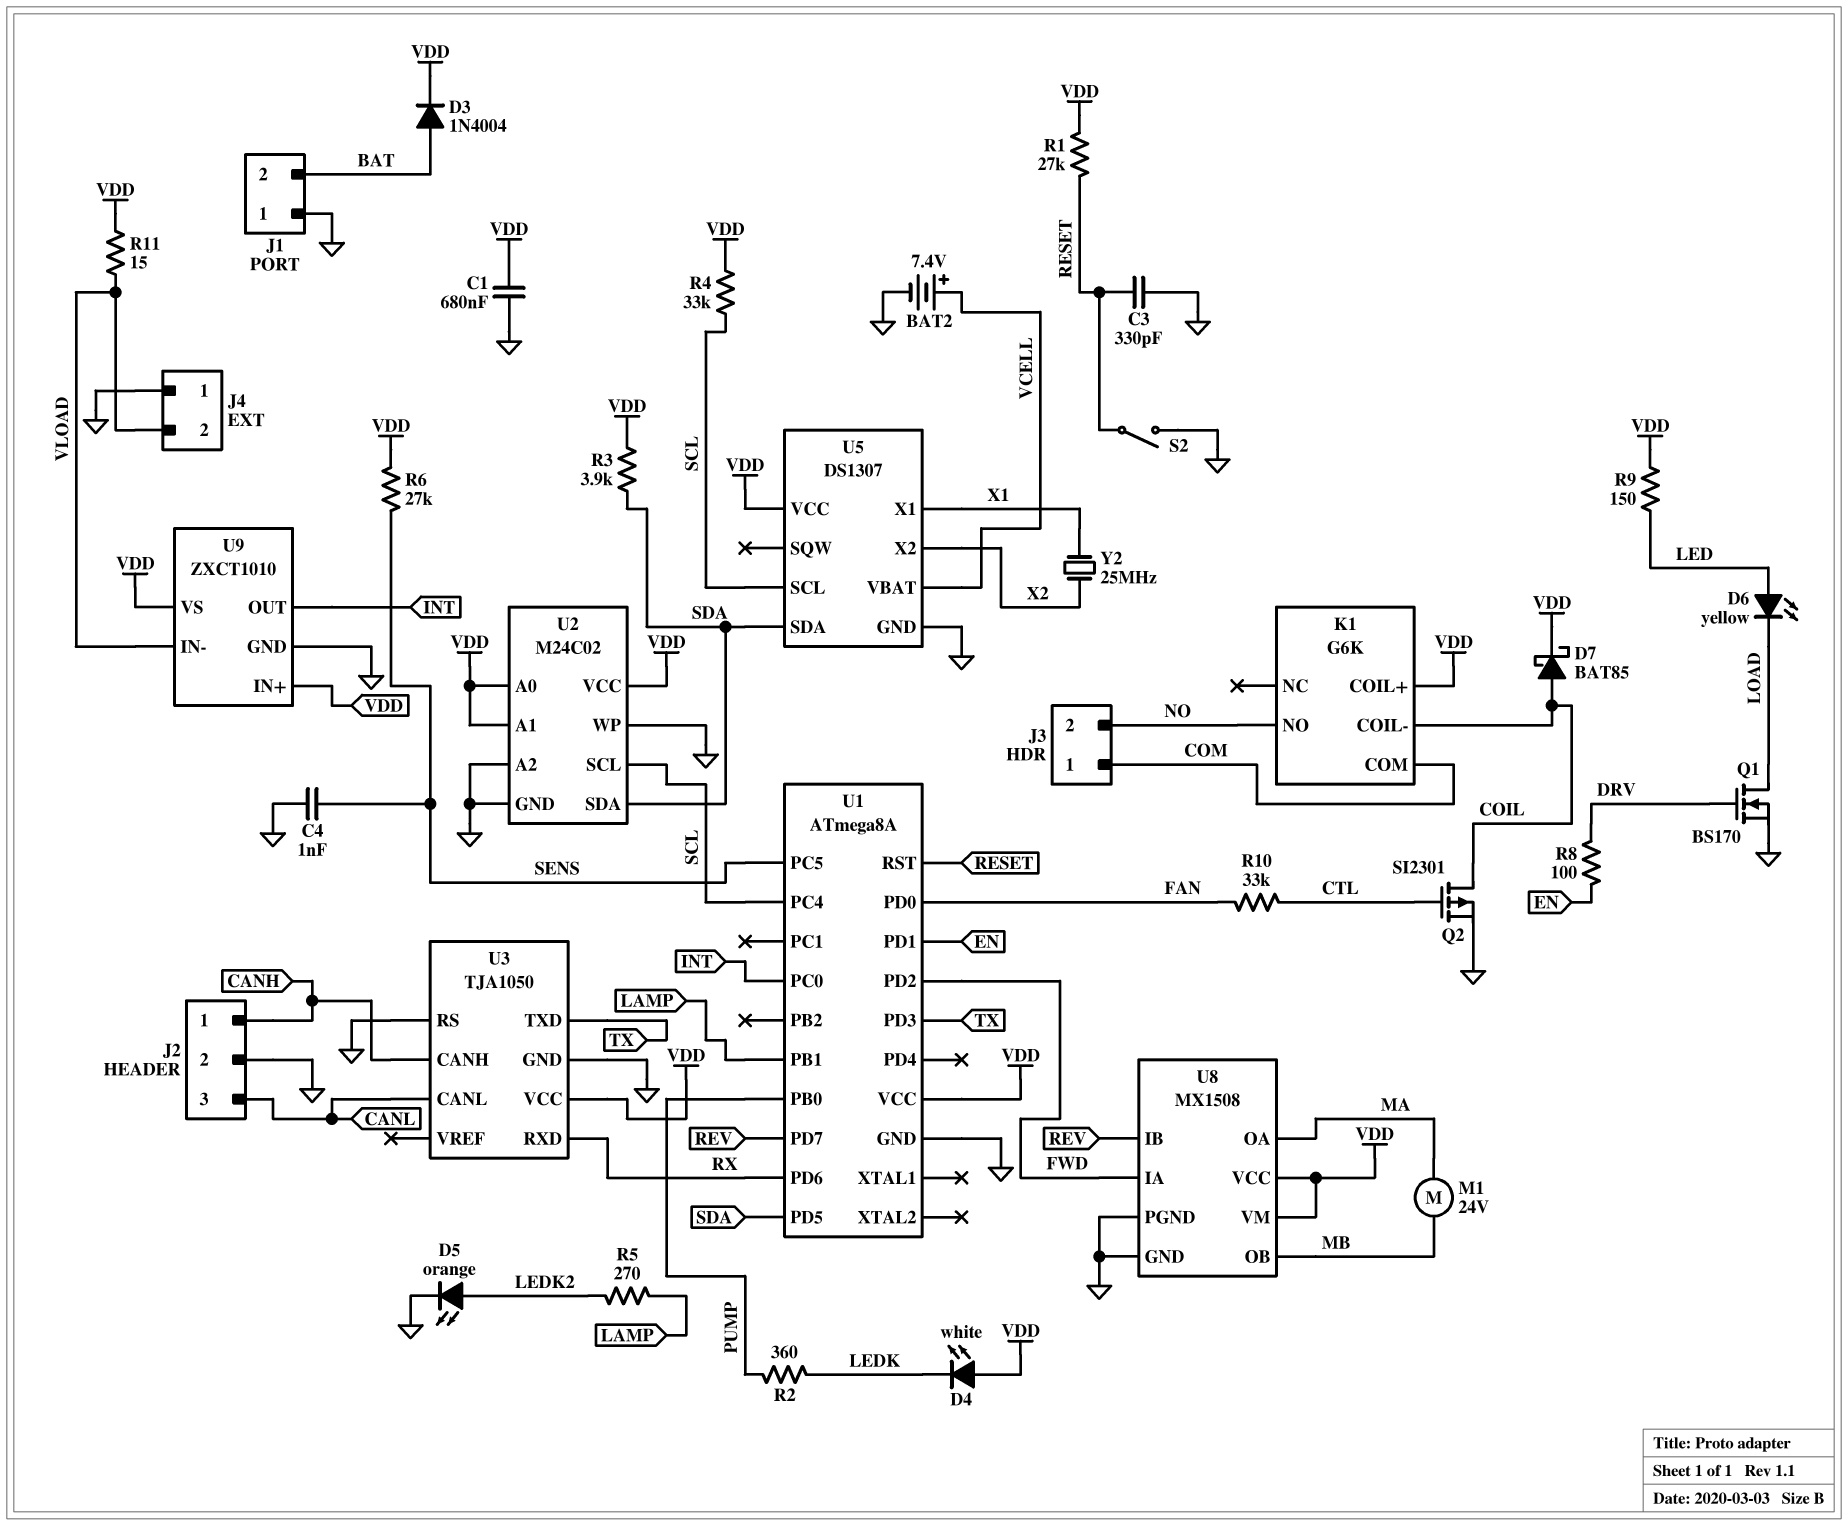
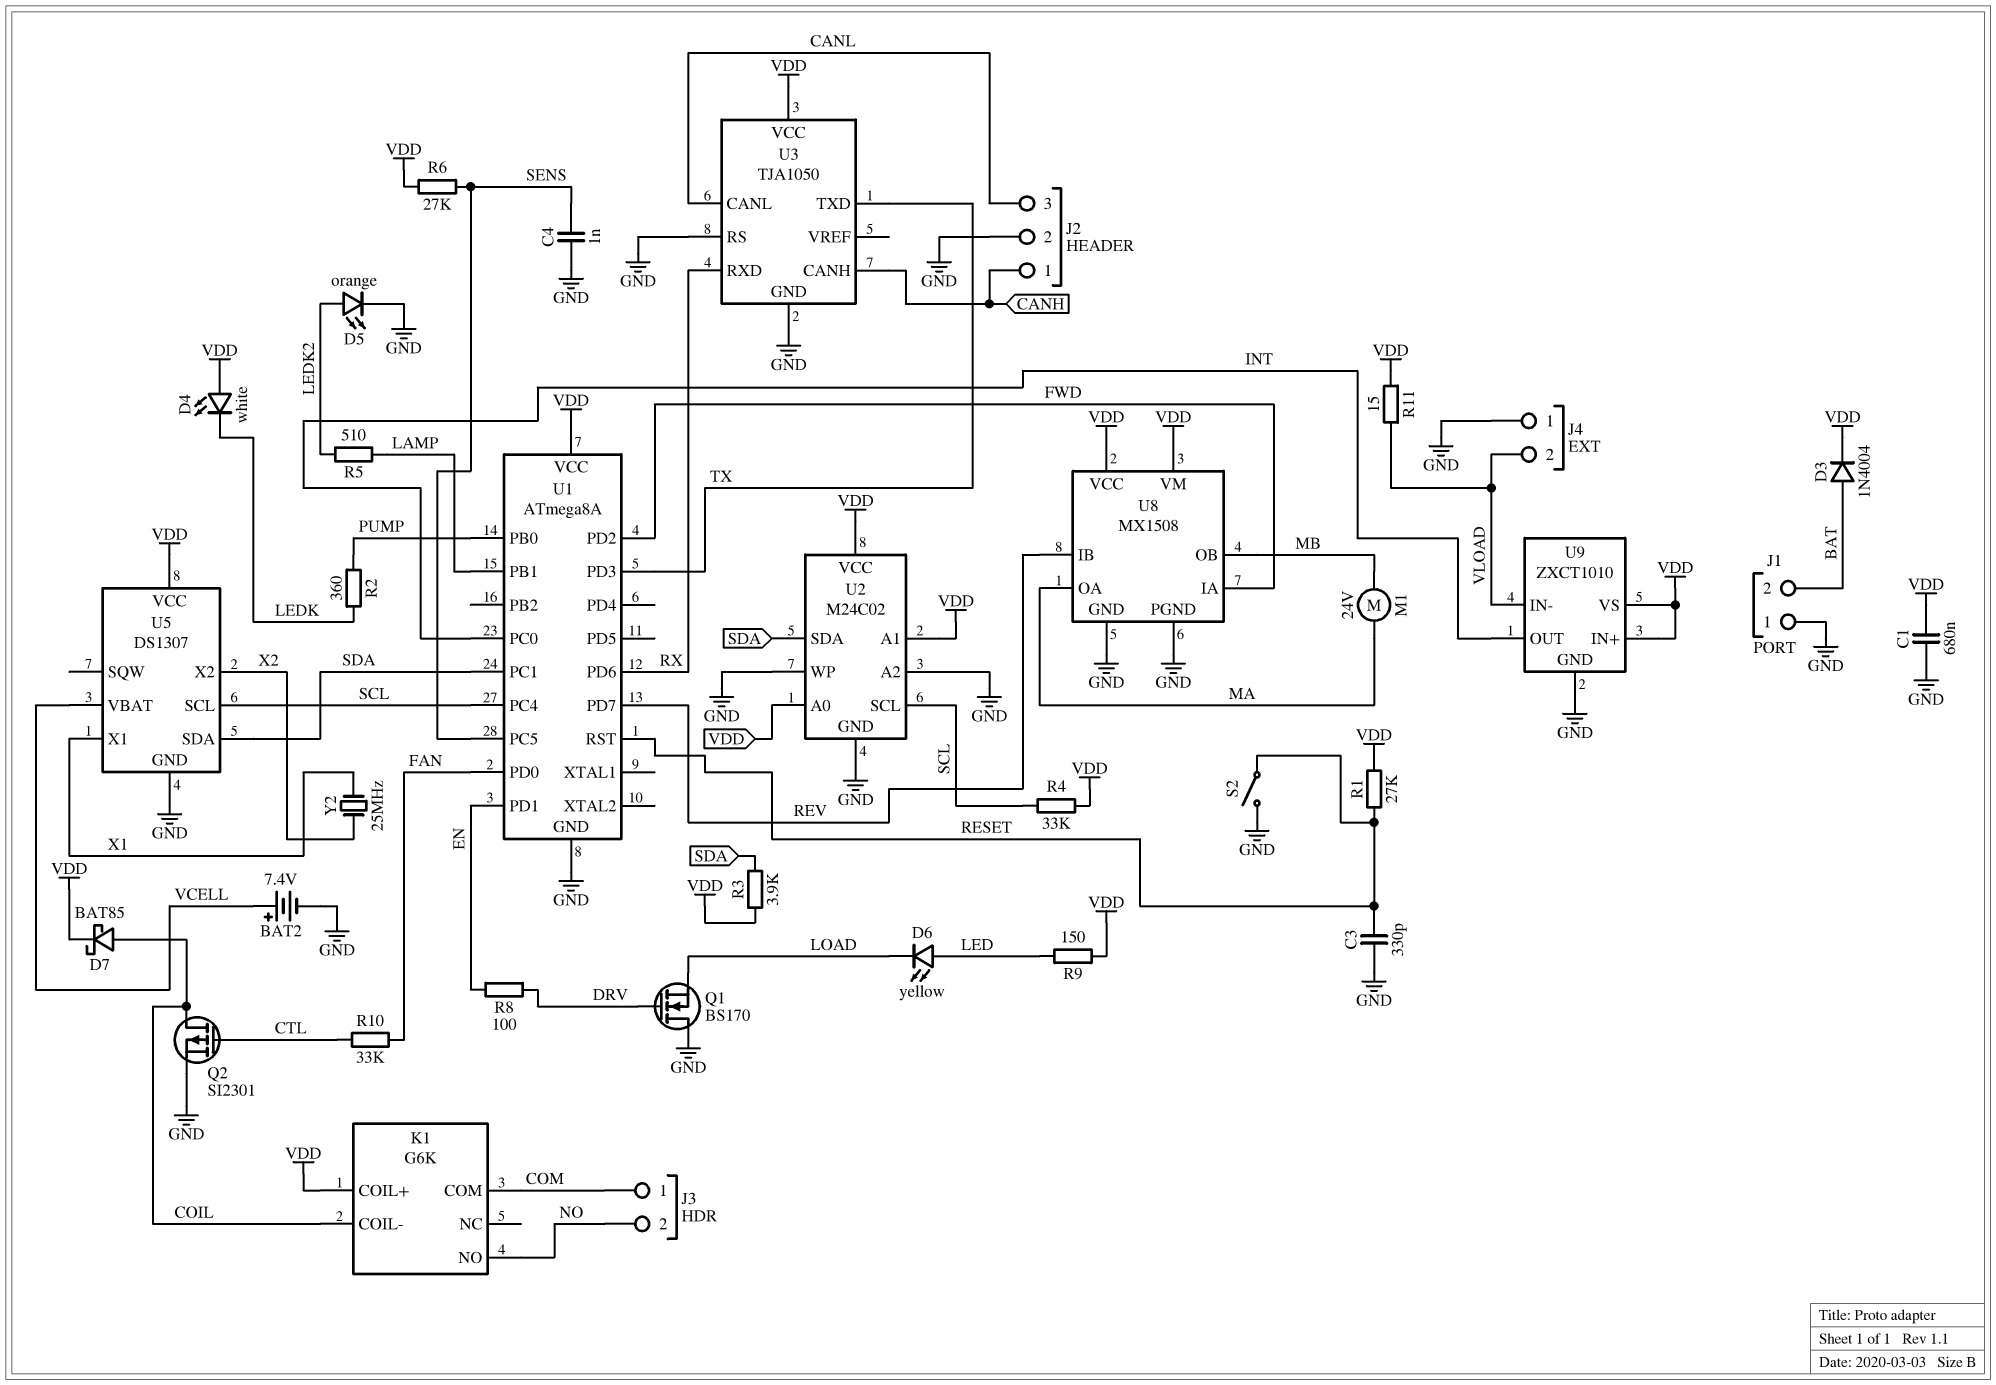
Q1: NMOS BS170 (G DRV, D LOAD, S GND) -> NMOS BS170 (G DRV, D GND, S LOAD)
R5: 270 (LAMP, LEDK2) -> 510 (LAMP, LEDK2)
U1 pin PC1: none -> SDA
U1 pin PD5: SDA -> none

